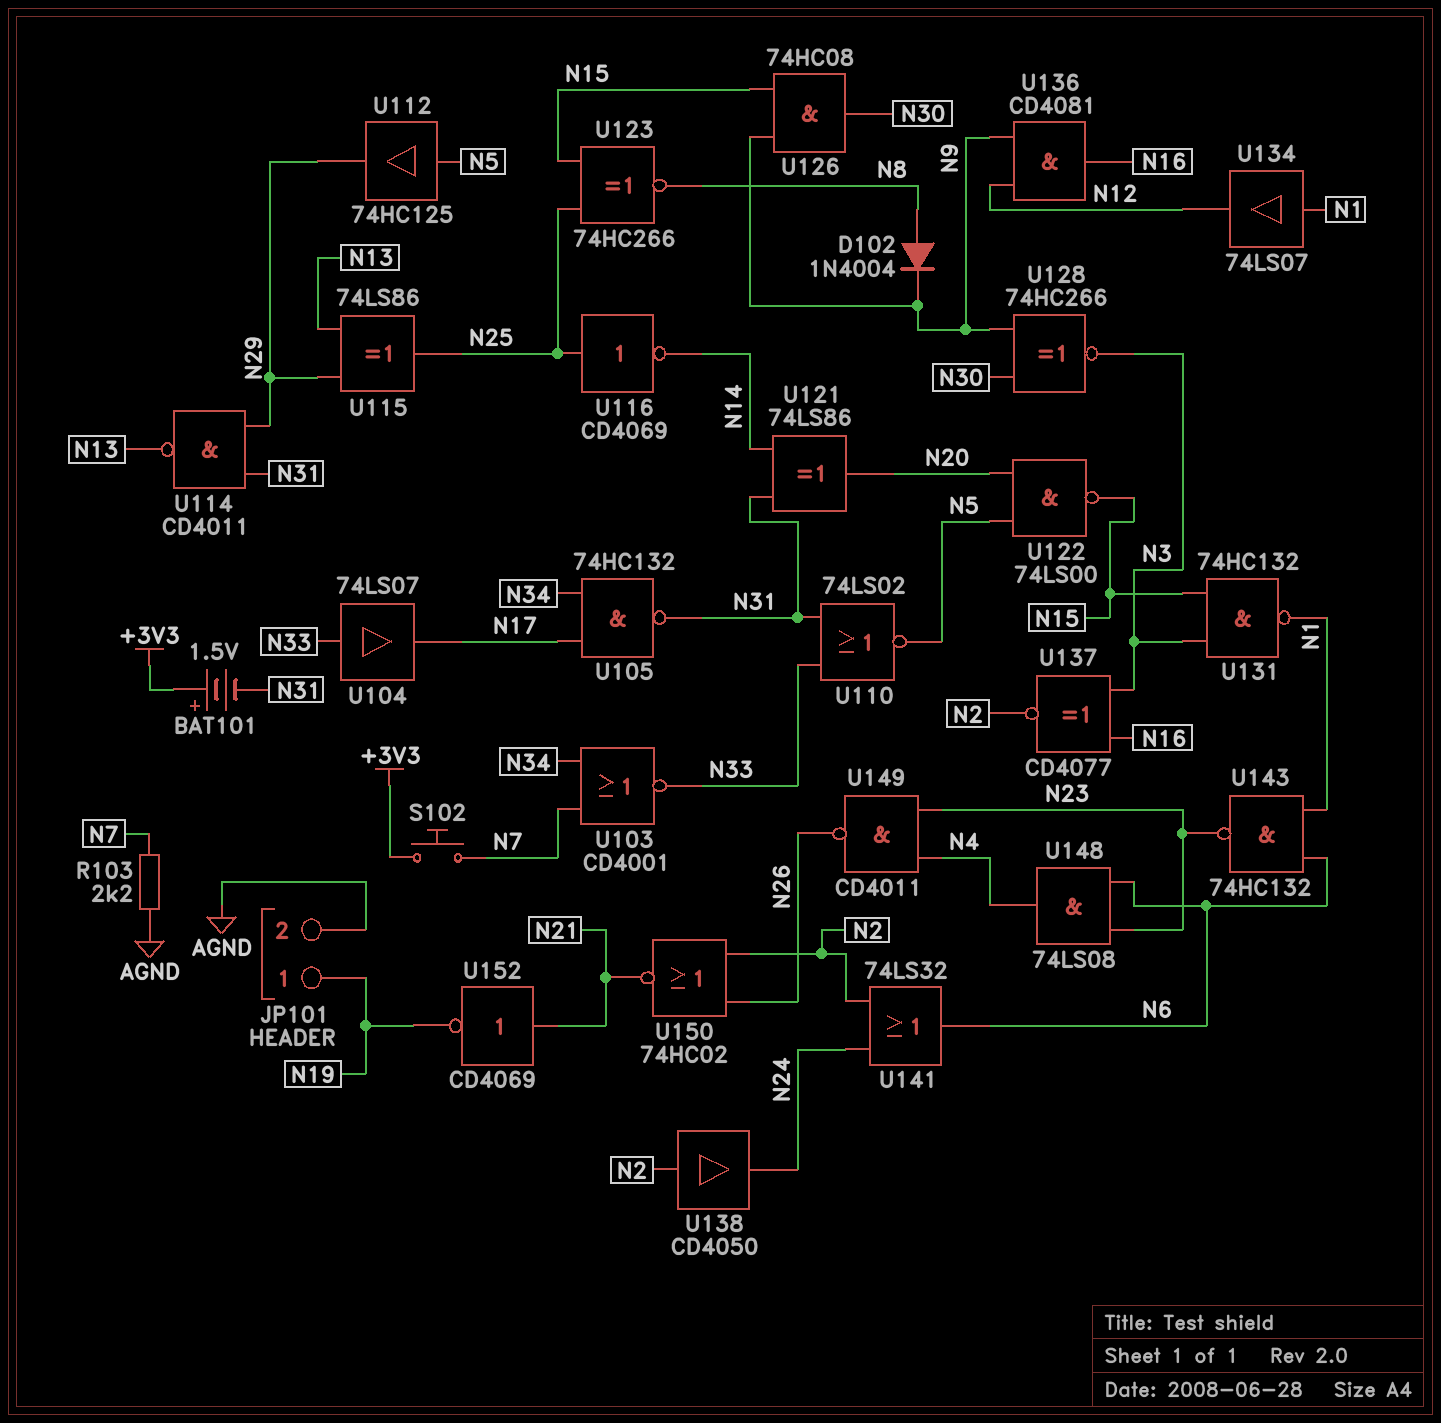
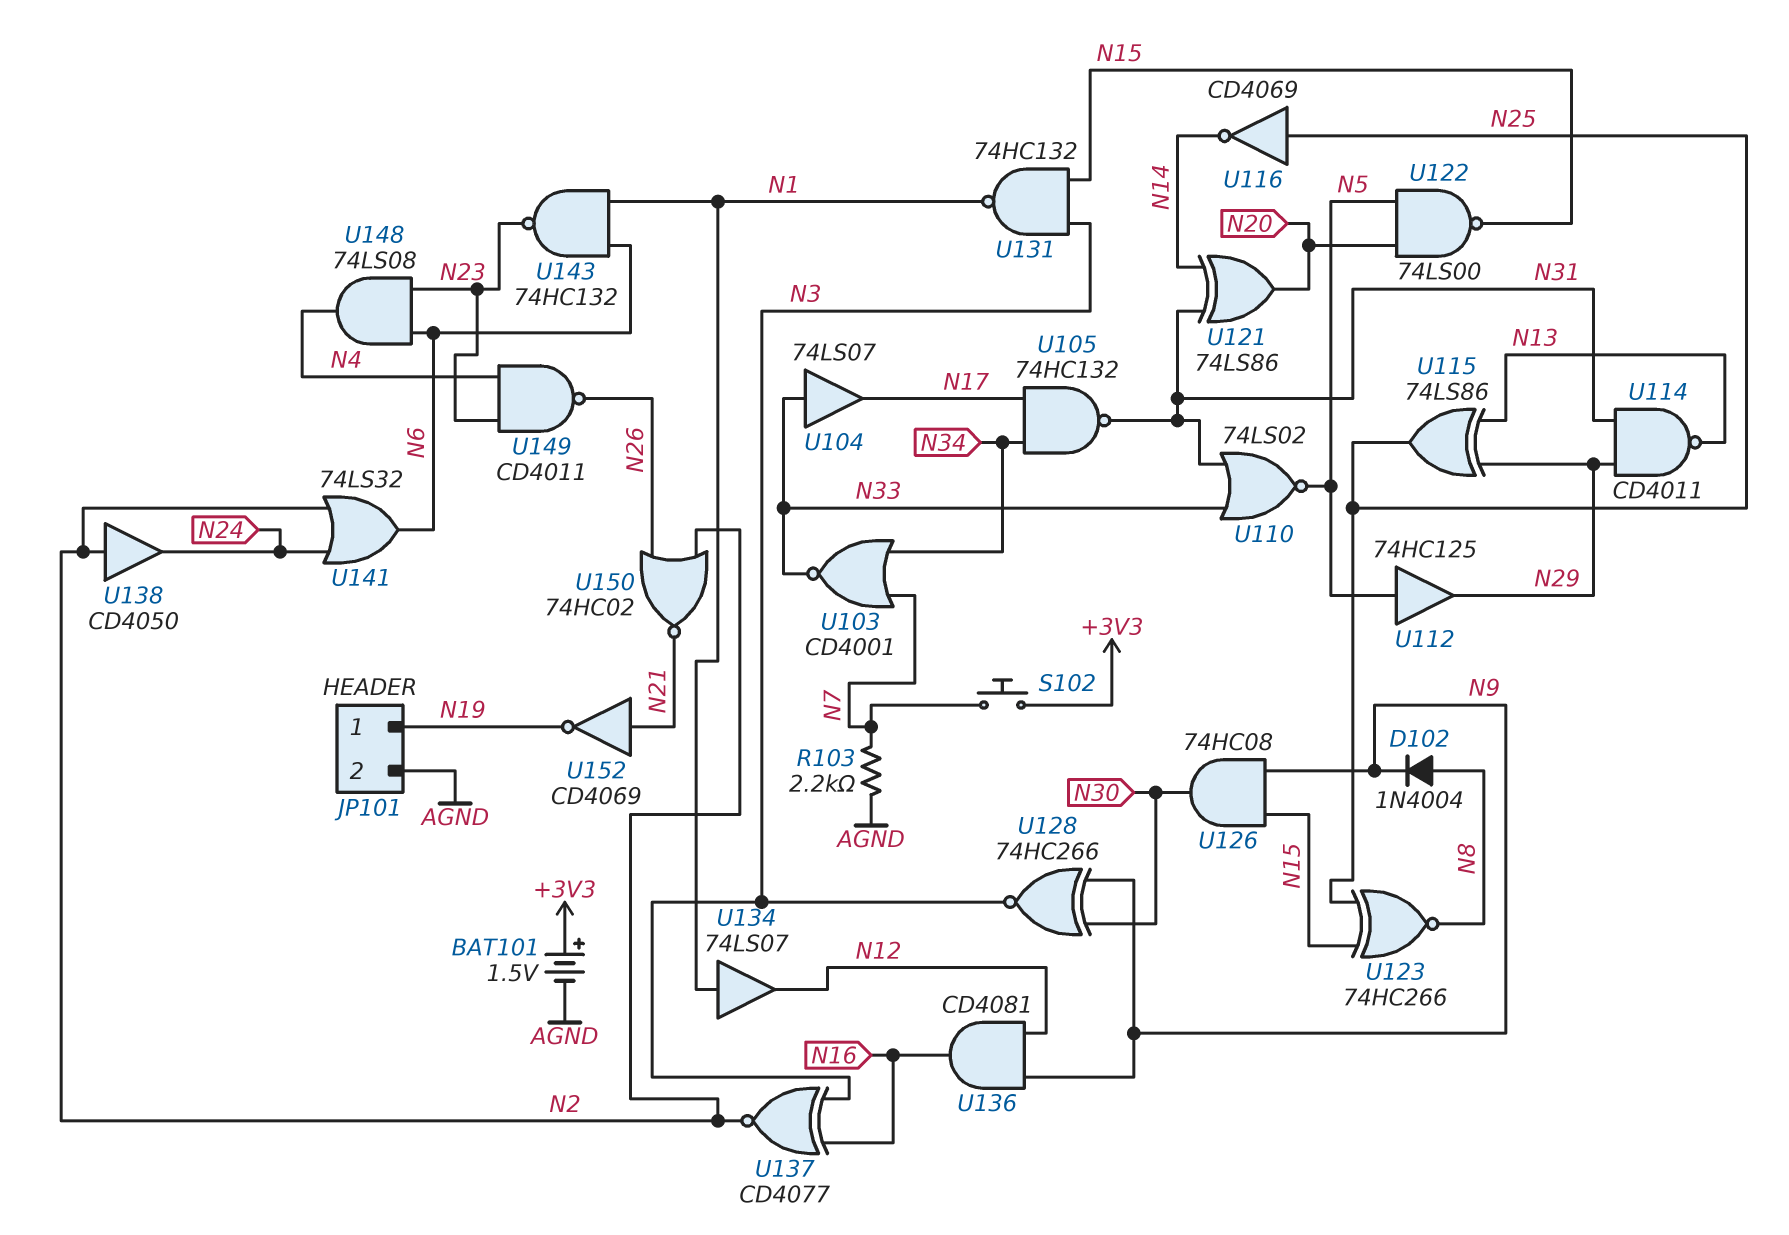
BAT101: 1.5V (plus +3V3, minus N31) -> 1.5V (plus +3V3, minus AGND)

